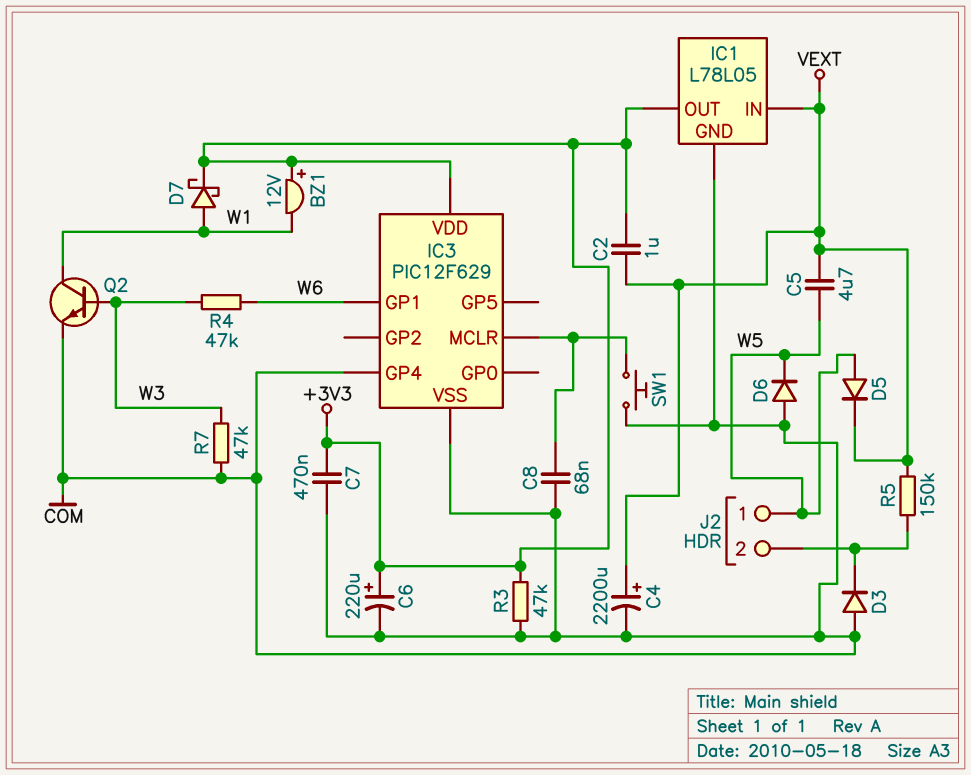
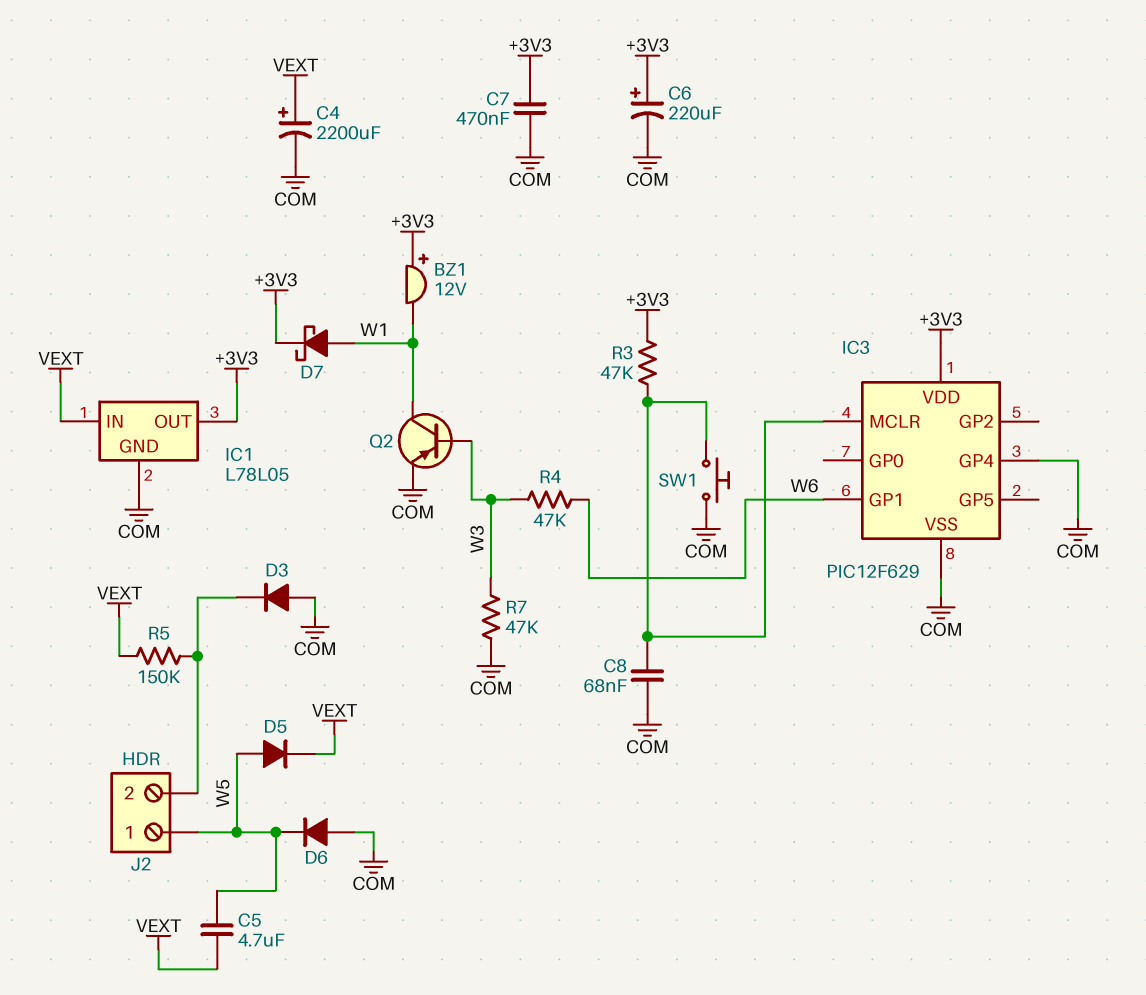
C2: 1uF (+3V3, VEXT) -> none
Q2: NPN (B W3, C W1, E COM) -> PNP (B W3, C W1, E COM)
R3: 47k (+3V3, COM) -> 47k (+3V3, IC3/MCLR)

